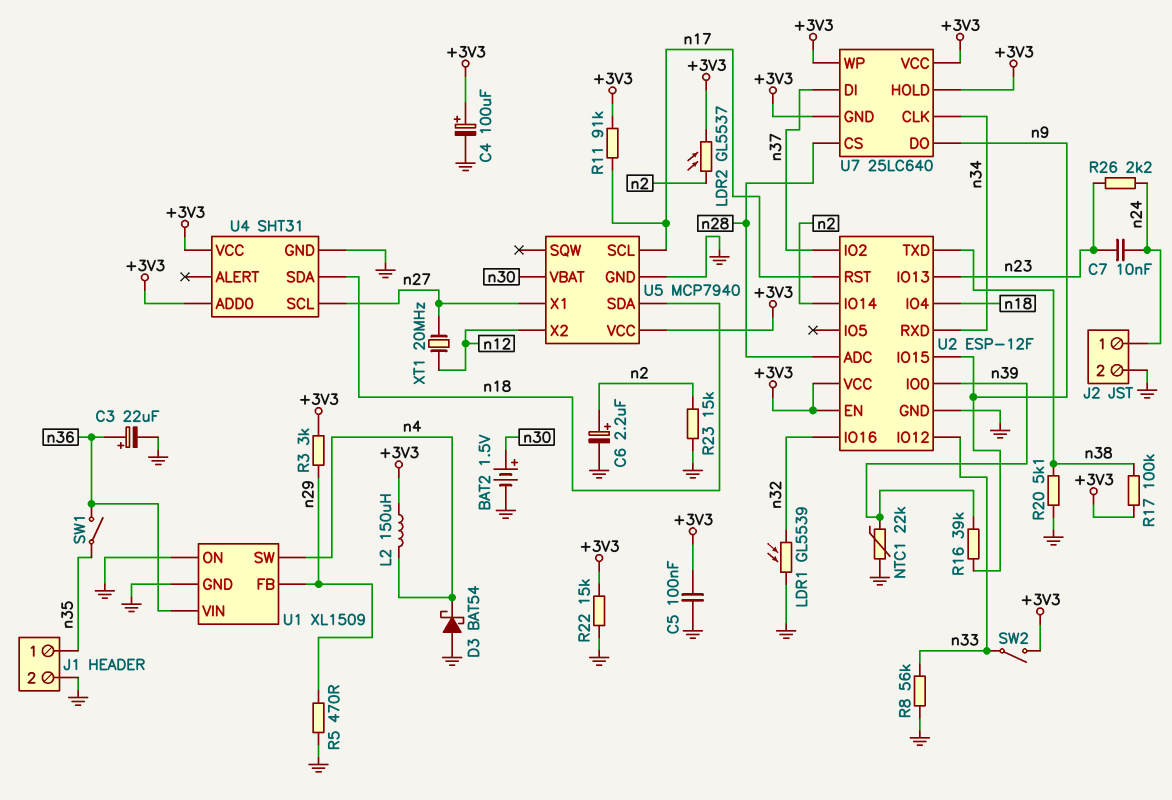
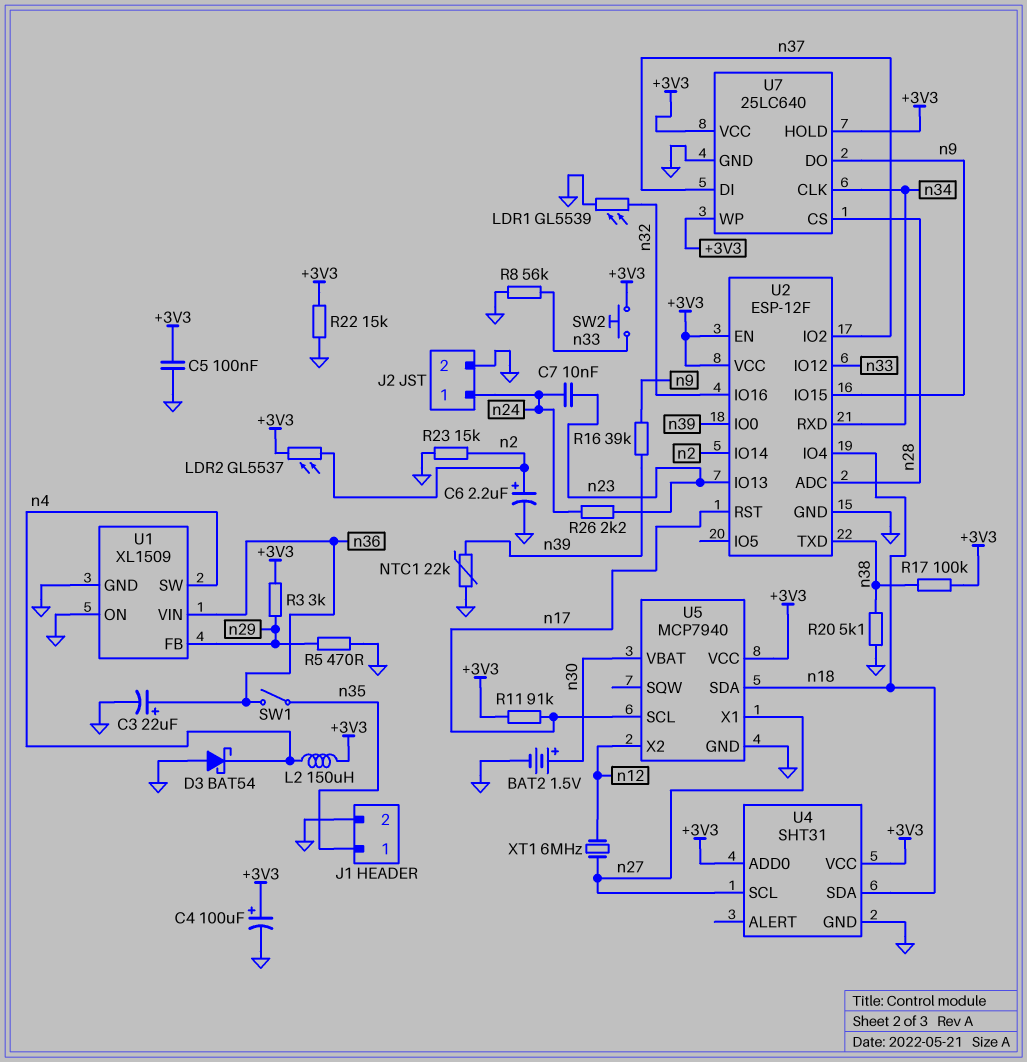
SW2: switch (+3V3, n33) -> button (+3V3, n33)
U7 pin GND: +3V3 -> GND
XT1: 20MHz (n12, n27) -> 6MHz (n12, n27)

